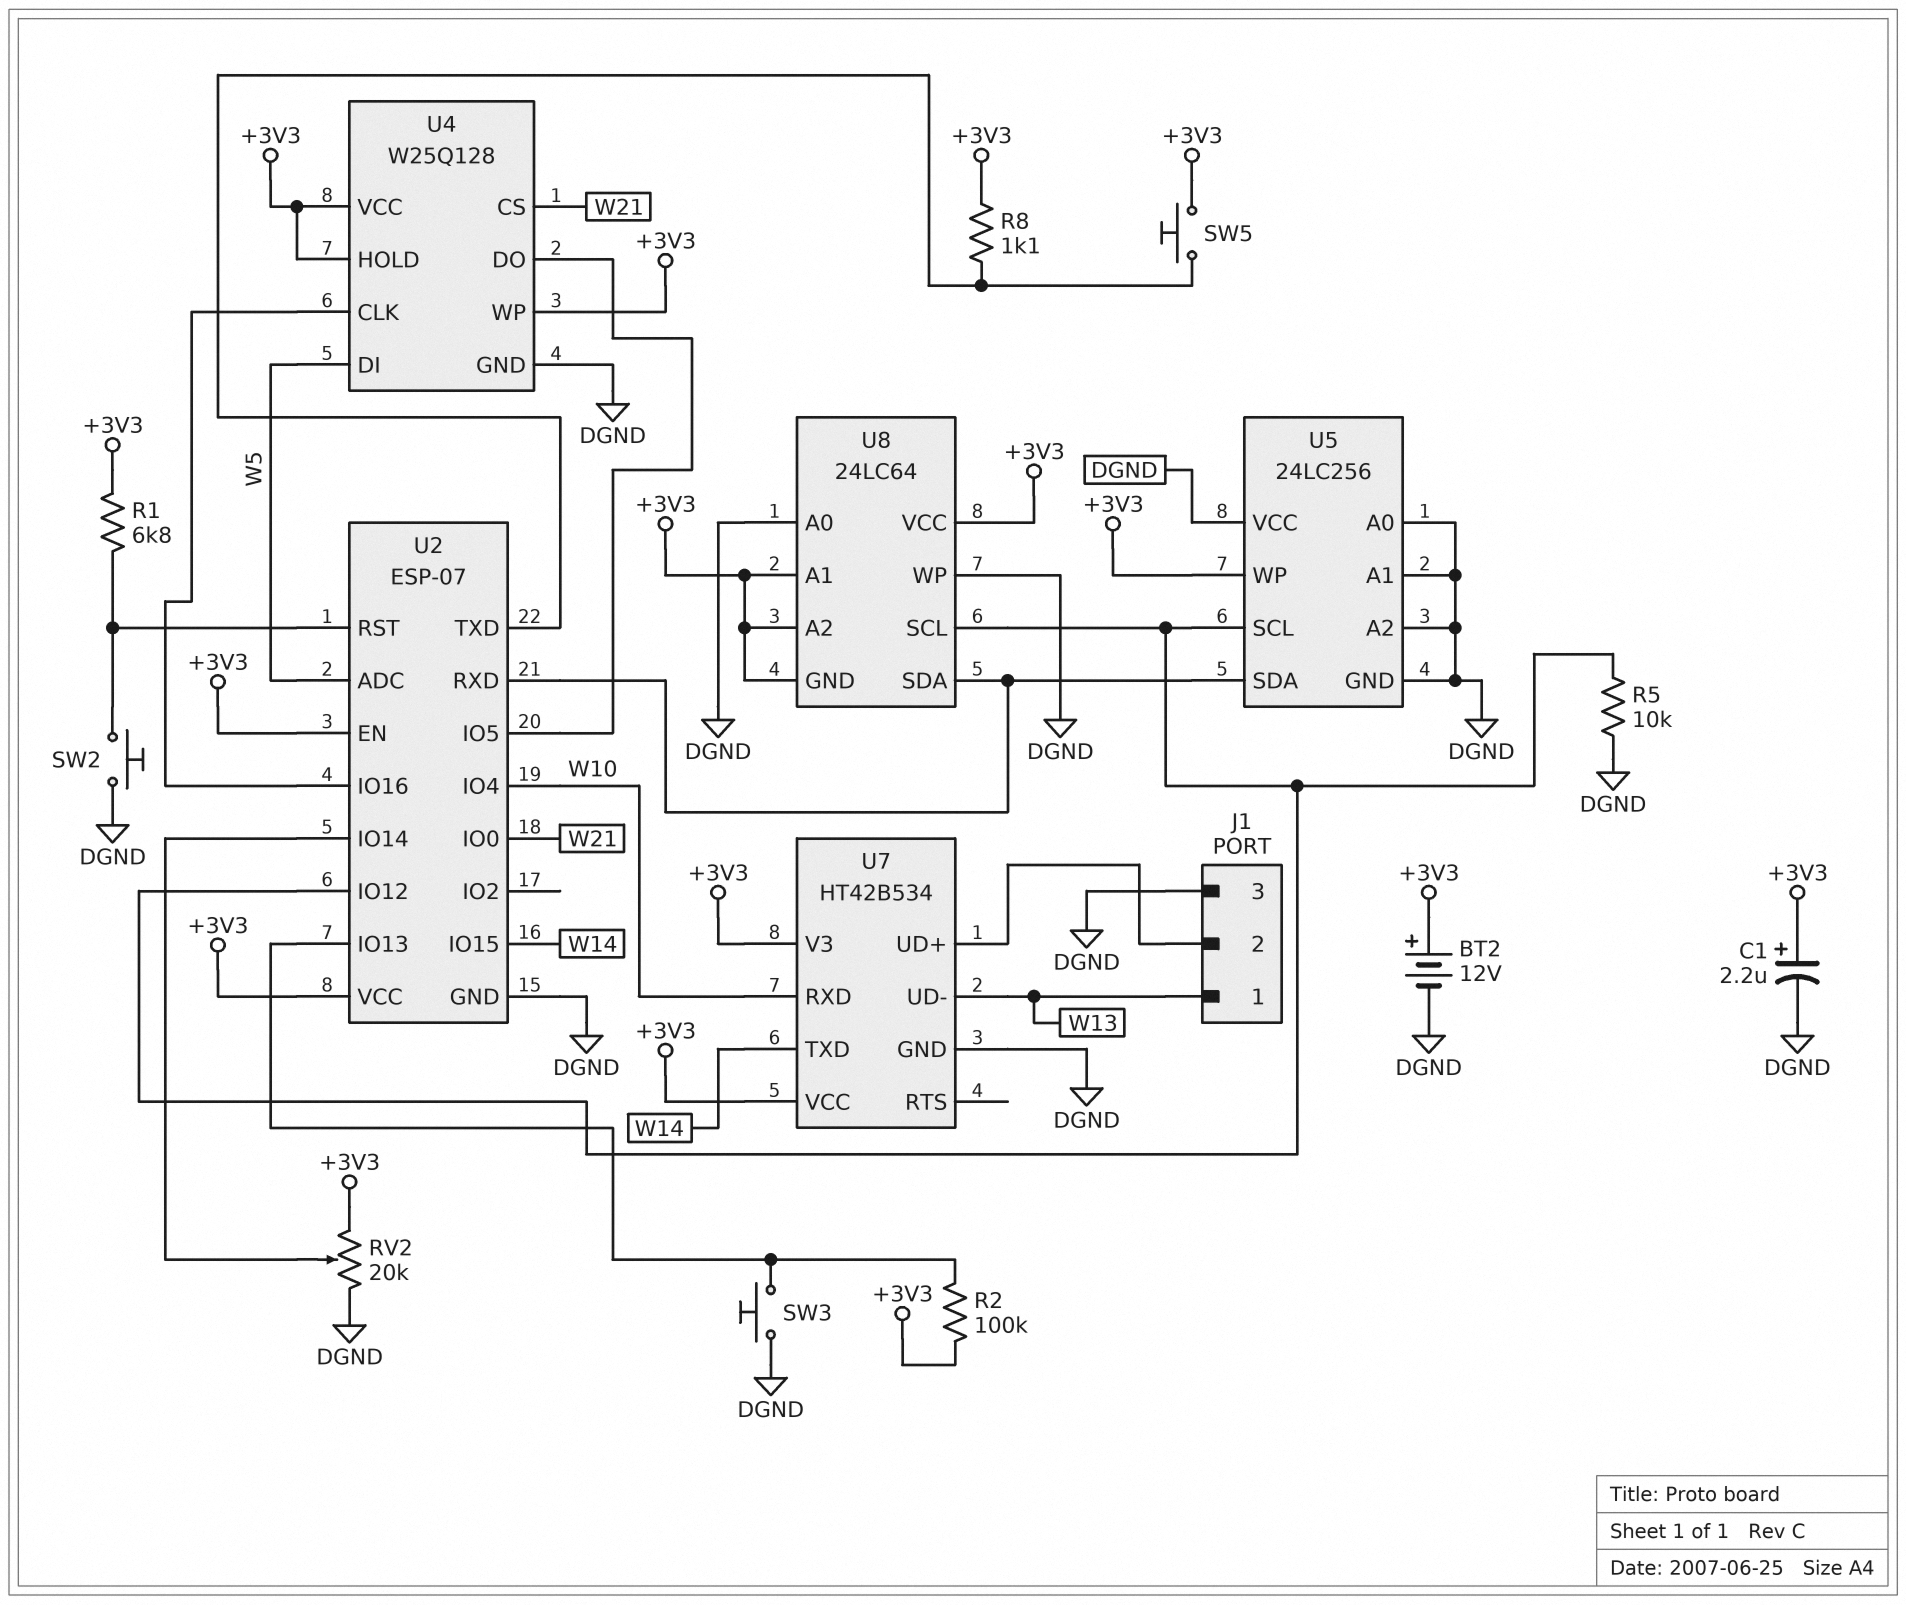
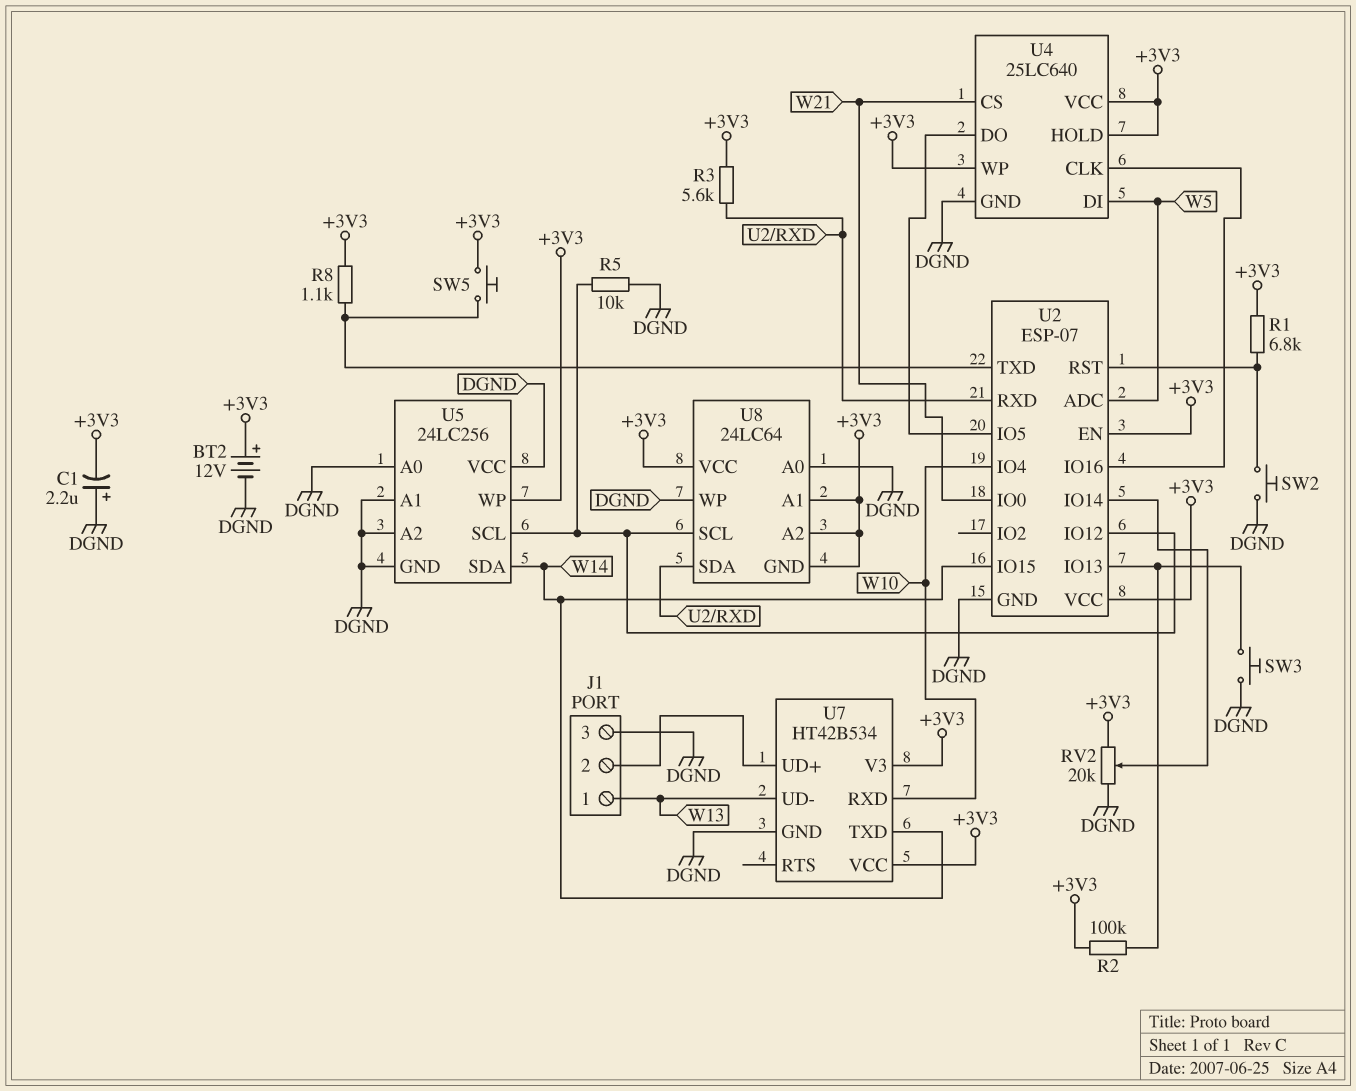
C1: 2.2uF (plus +3V3, minus DGND) -> 2.2uF (plus DGND, minus +3V3)
R3: none -> 5.6k (+3V3, U2/RXD)
U4: W25Q128 -> 25LC640
U5 pin SDA: U2/RXD -> W14

